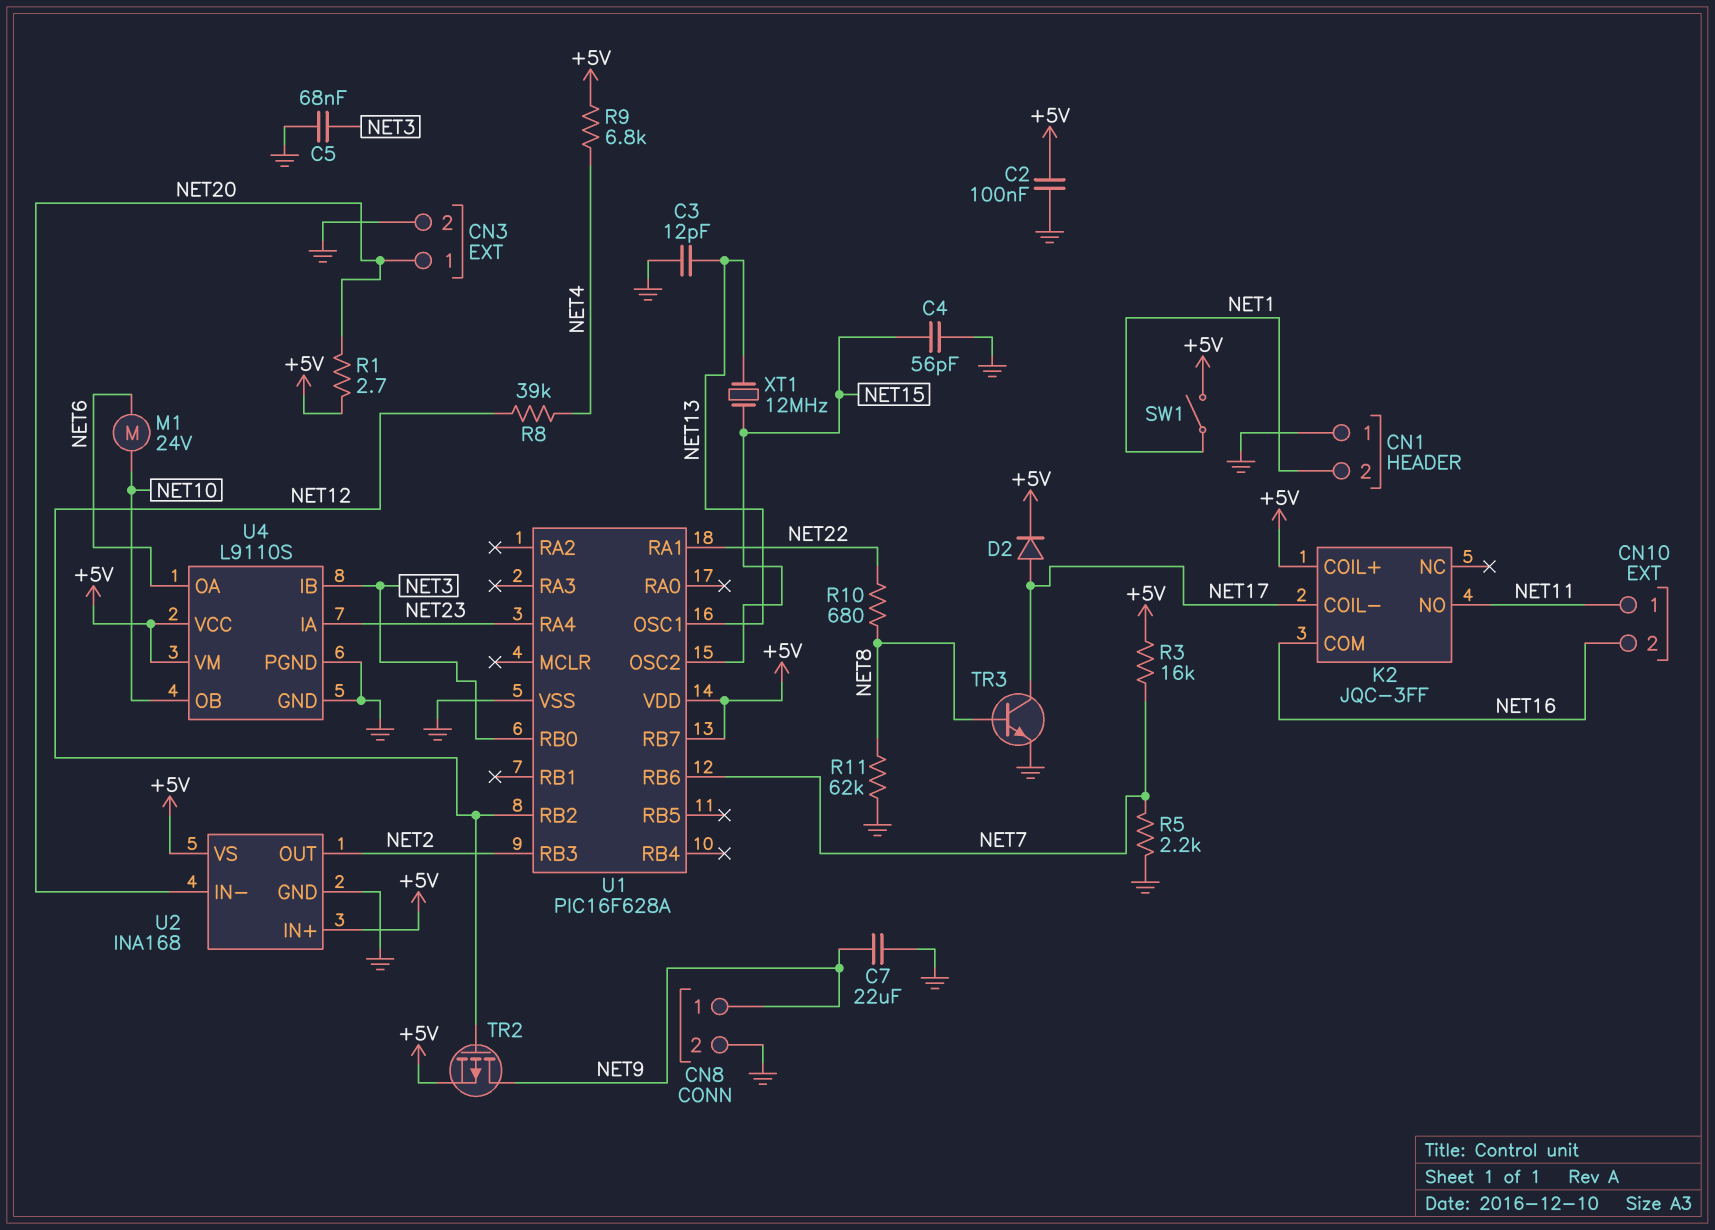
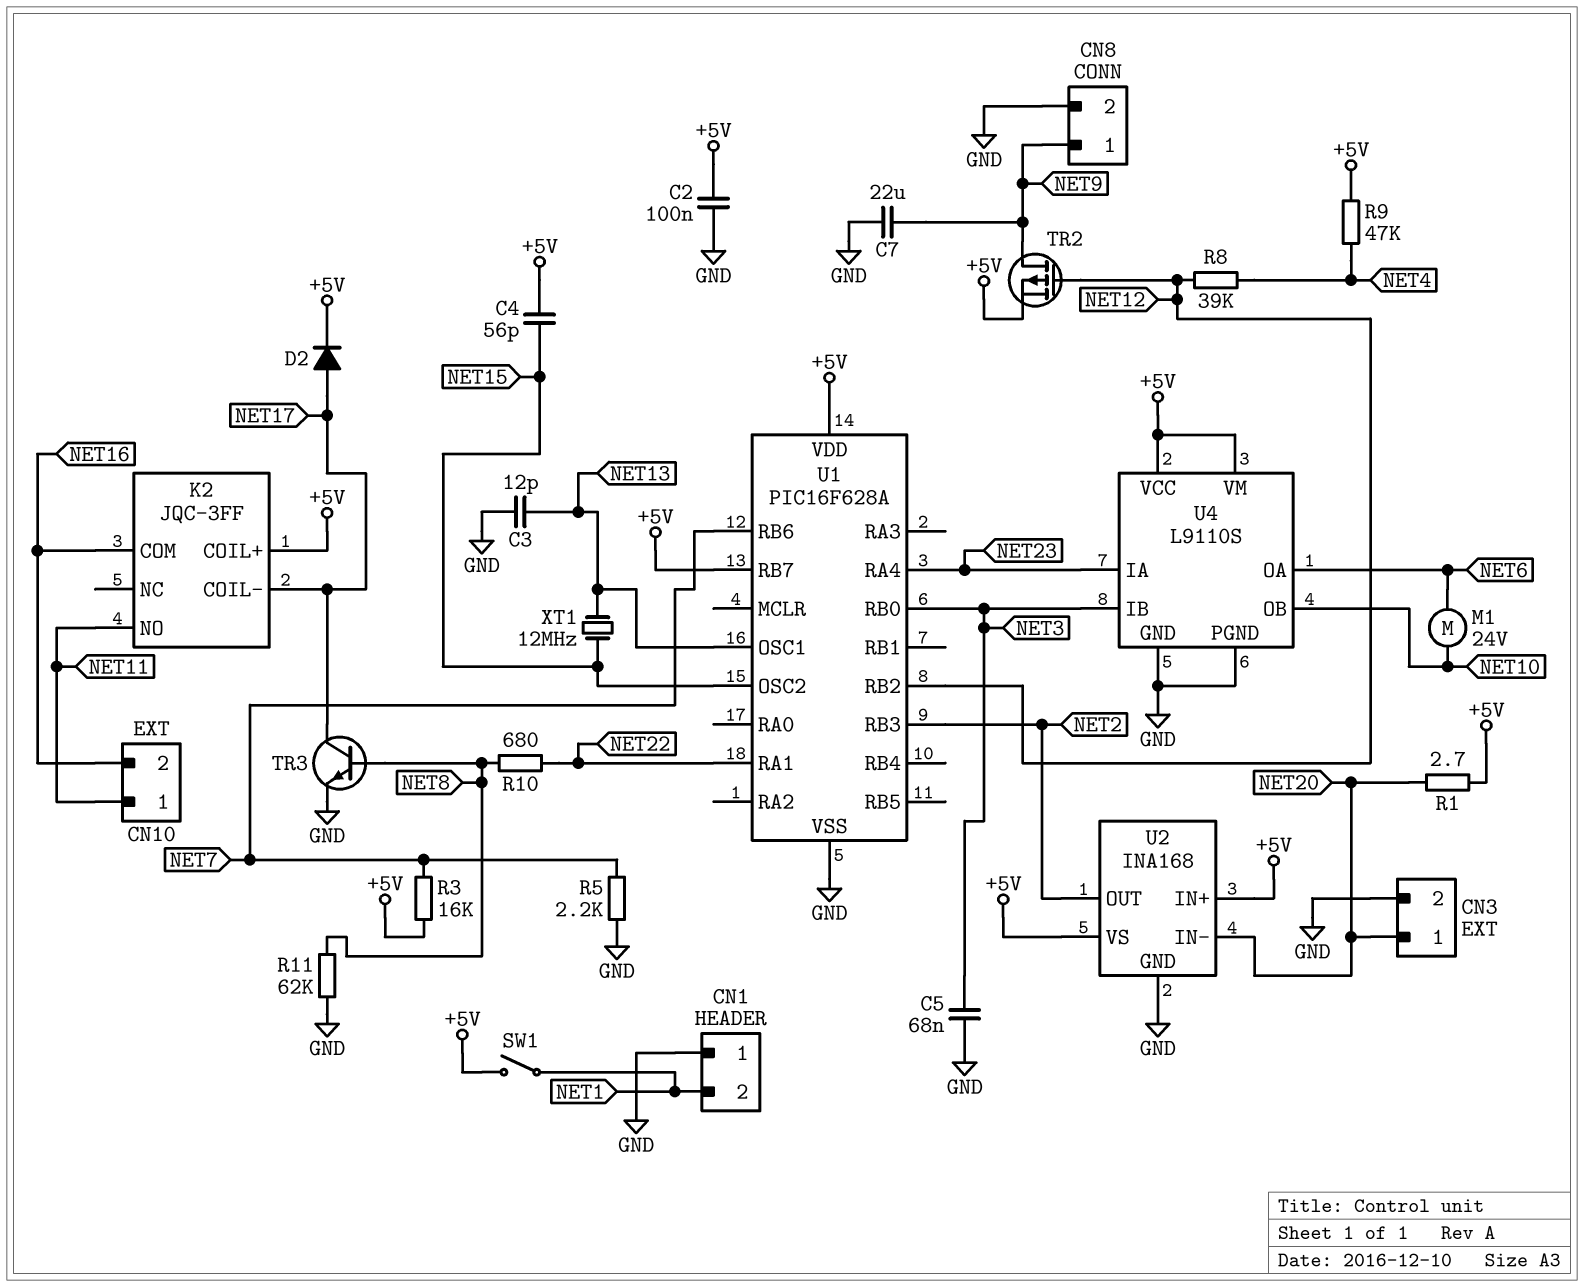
C4: 56pF (GND, NET15) -> 56pF (+5V, NET15)
R9: 6.8k (+5V, NET4) -> 47k (+5V, NET4)

